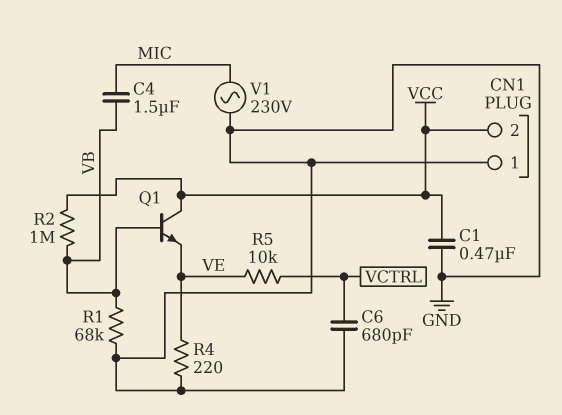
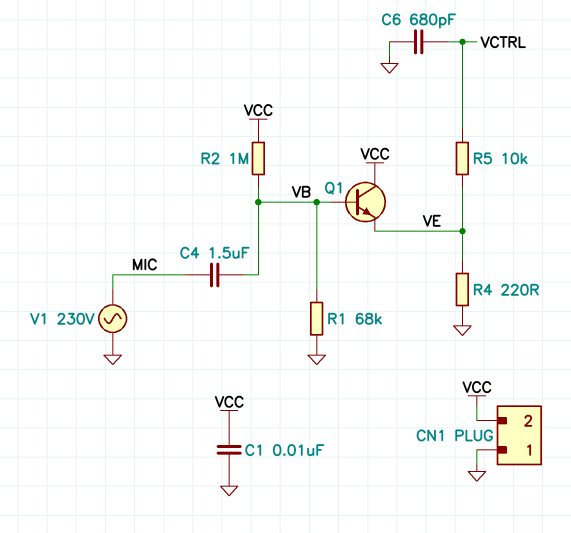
C1: 470nF (GND, VCC) -> 10nF (GND, VCC)

